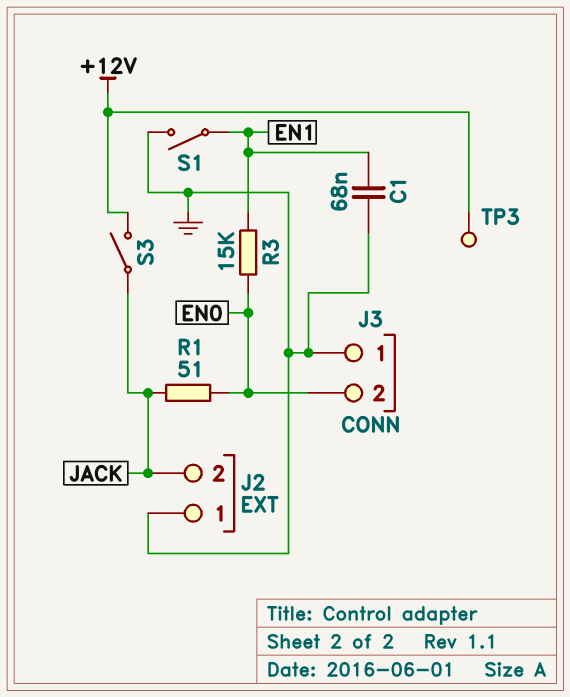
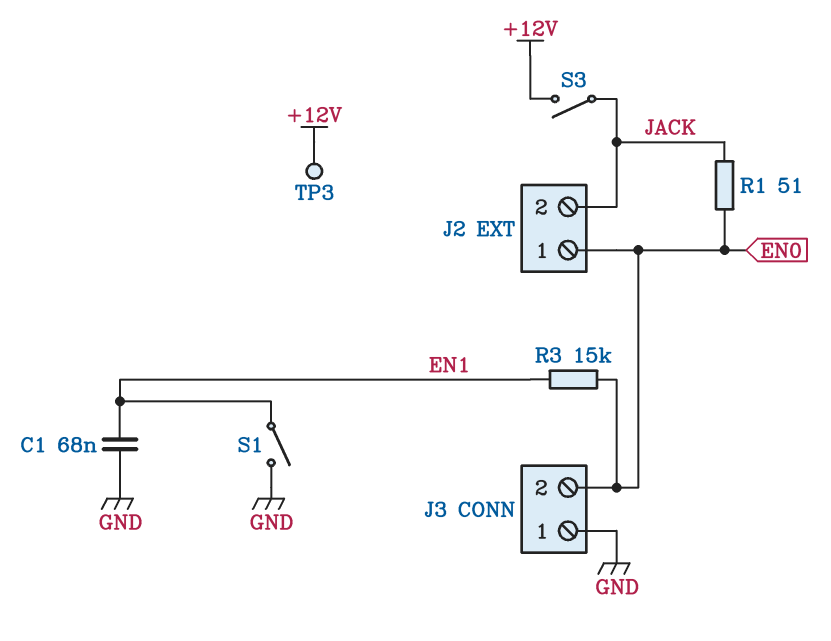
J2 pin 1: GND -> EN0

